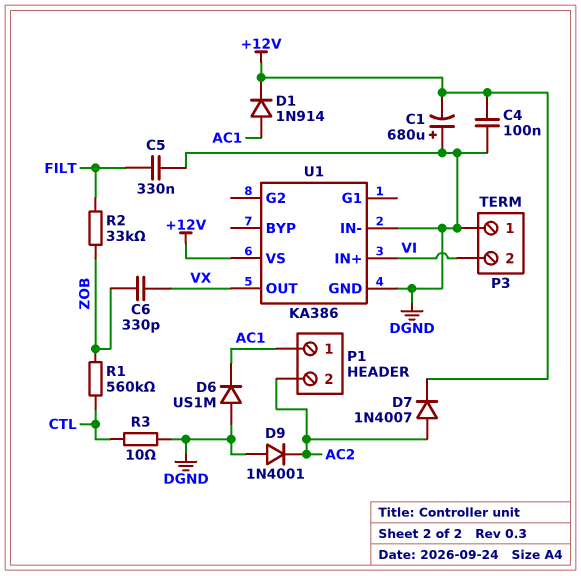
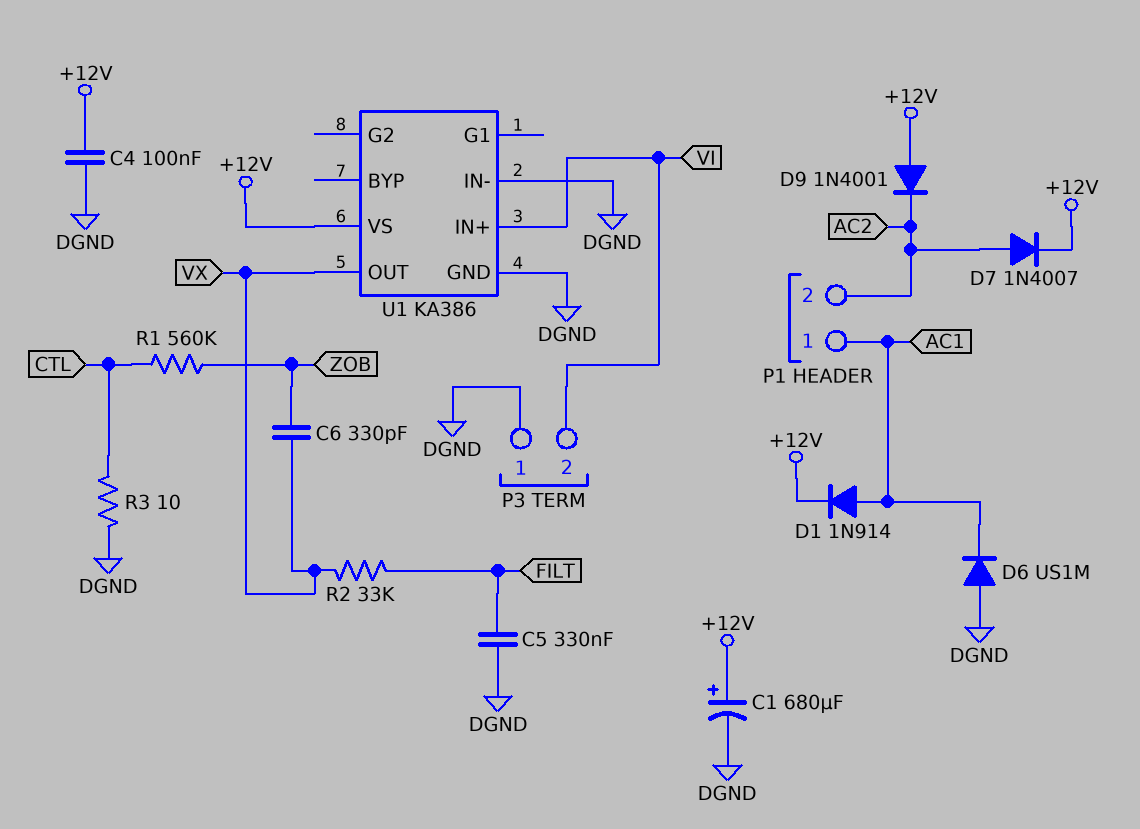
C1: 680uF (plus DGND, minus +12V) -> 680uF (plus +12V, minus DGND)
D9: diode 1N4001 (A DGND, K AC2) -> diode 1N4001 (A +12V, K AC2)
R2: 33k (FILT, ZOB) -> 33k (FILT, VX)

